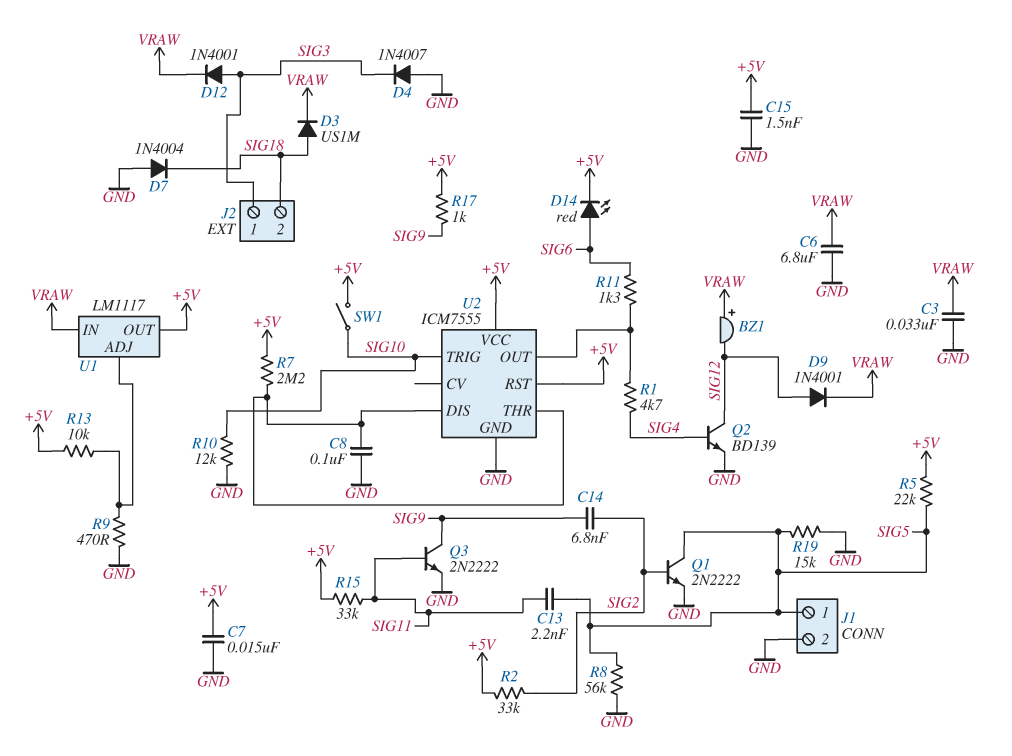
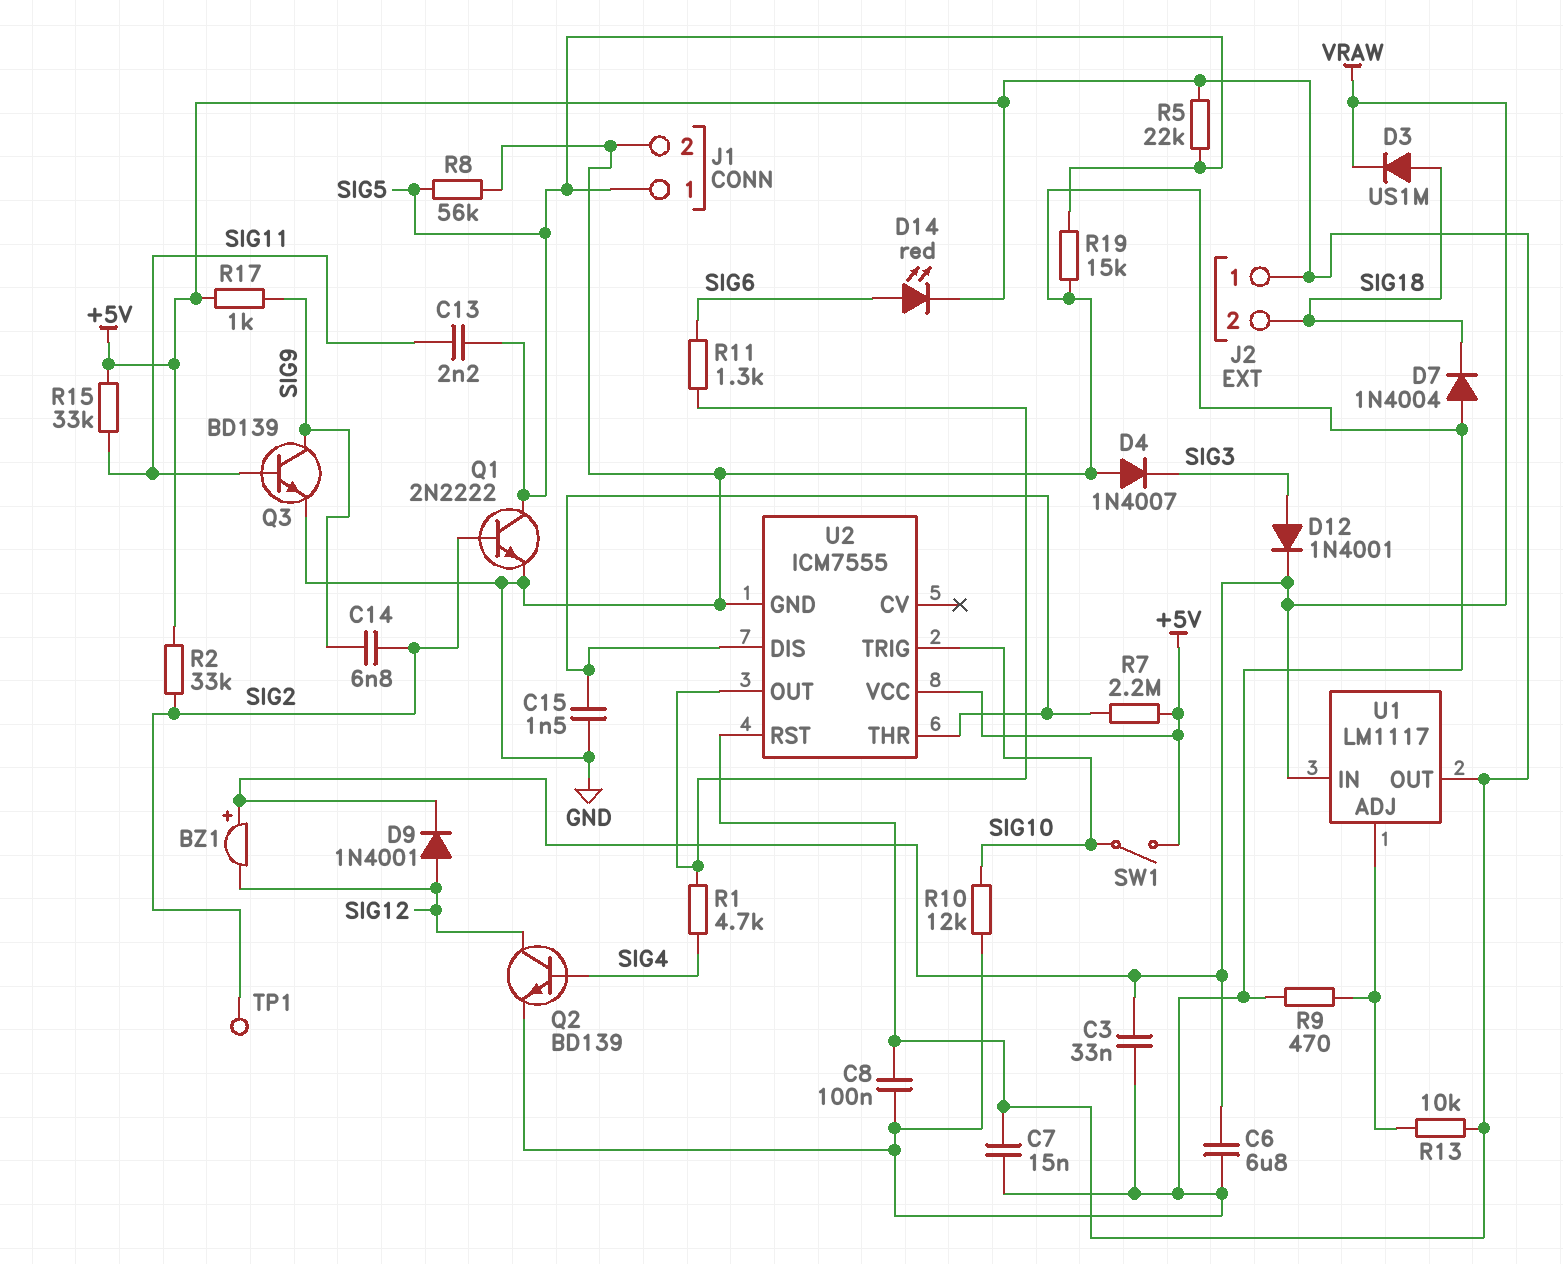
C8: 100nF (GND, U2/DIS) -> 100nF (+5V, GND)
C15: 1.5nF (+5V, GND) -> 1.5nF (GND, U2/DIS)
J2 pin 1: SIG3 -> +5V
Q3: NPN 2N2222 (B SIG11, C SIG9, E GND) -> NPN BD139 (B SIG11, C SIG9, E GND)
TP1: none -> test point (SIG2)

